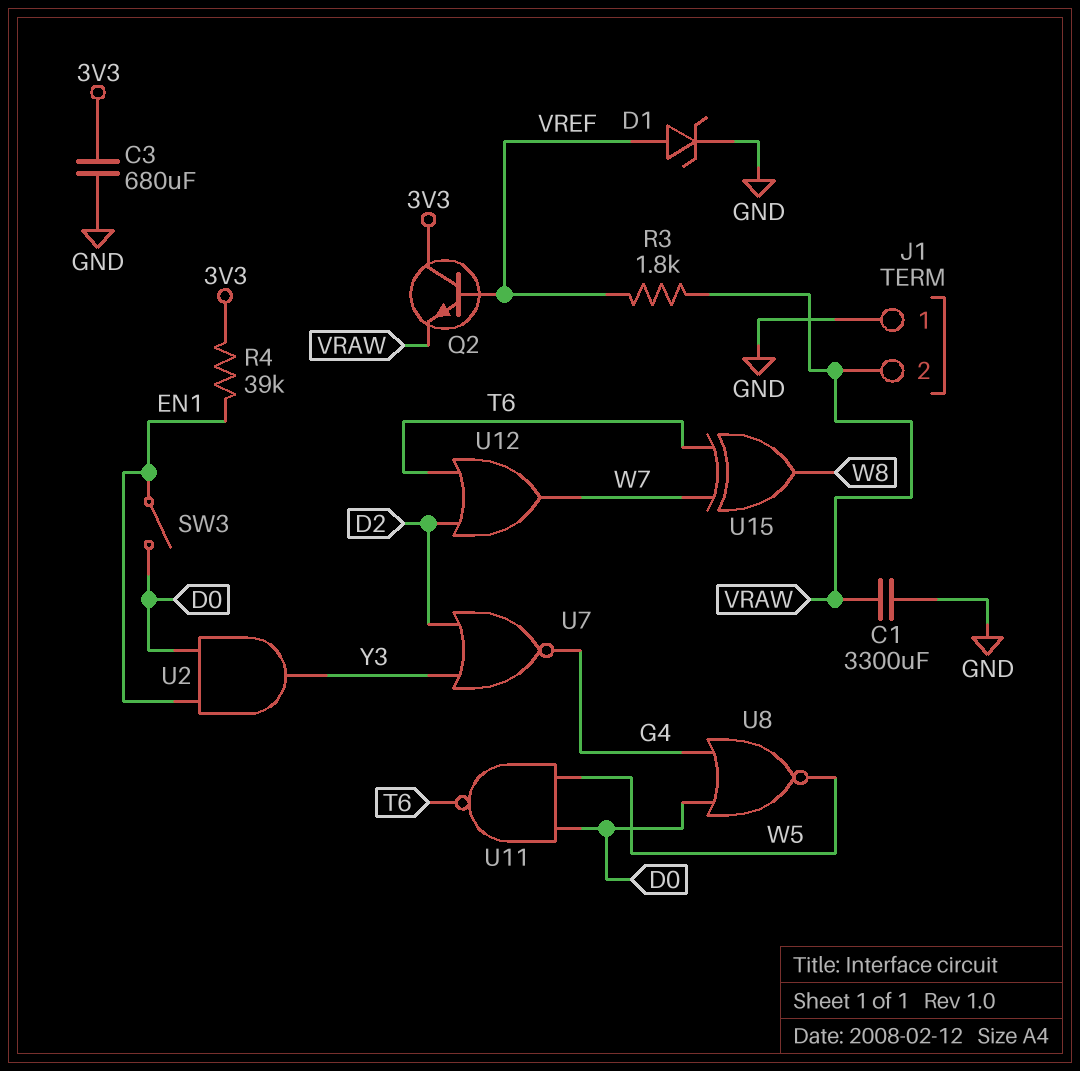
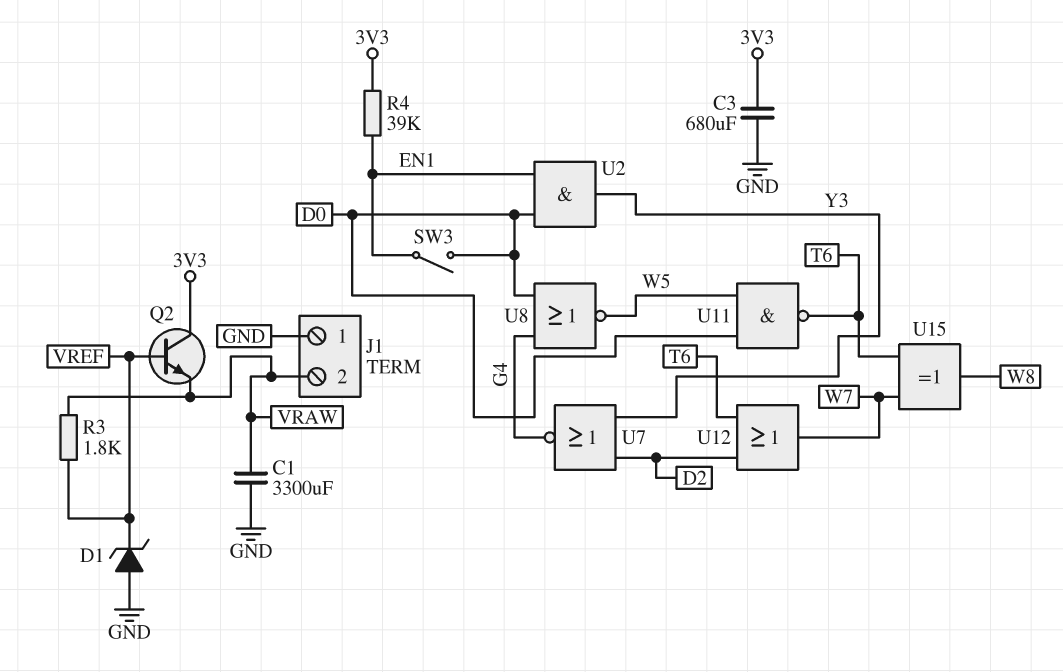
D1: zener (A VREF, K GND) -> zener (A GND, K VREF)

